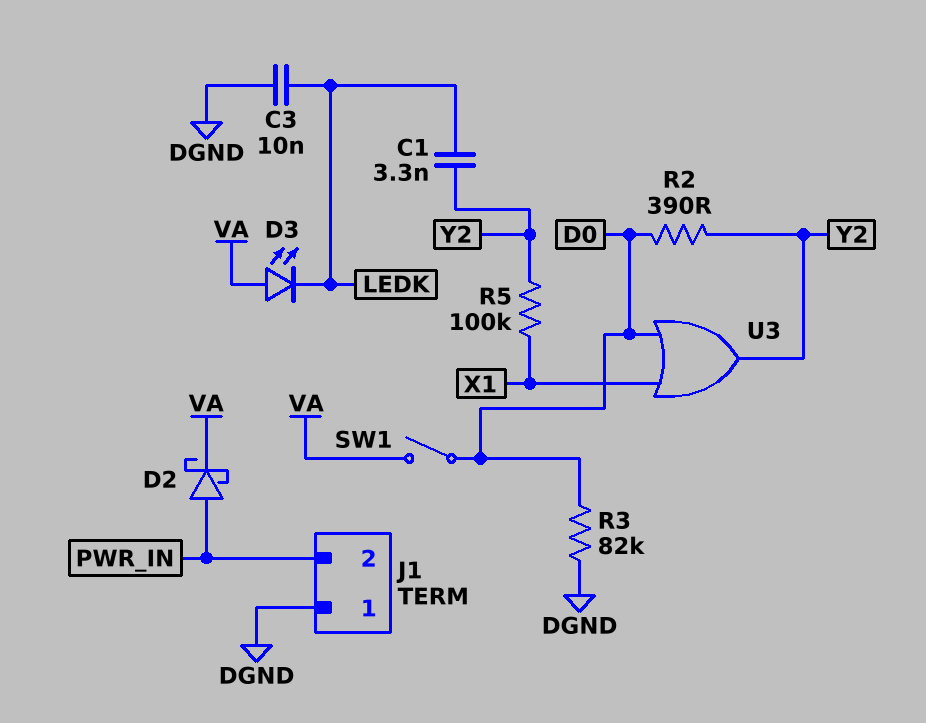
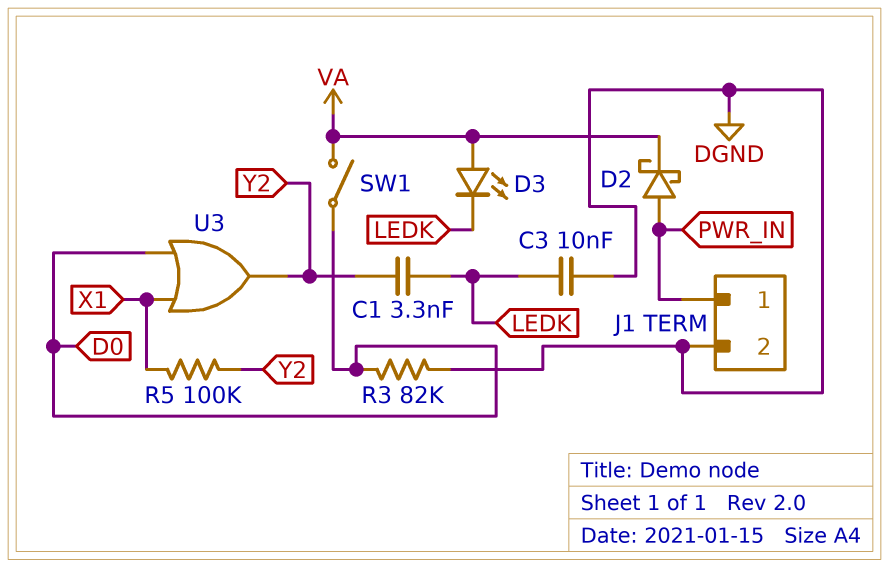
J1 pin 1: DGND -> PWR_IN
J1 pin 2: PWR_IN -> DGND
R2: 390 (D0, Y2) -> none

